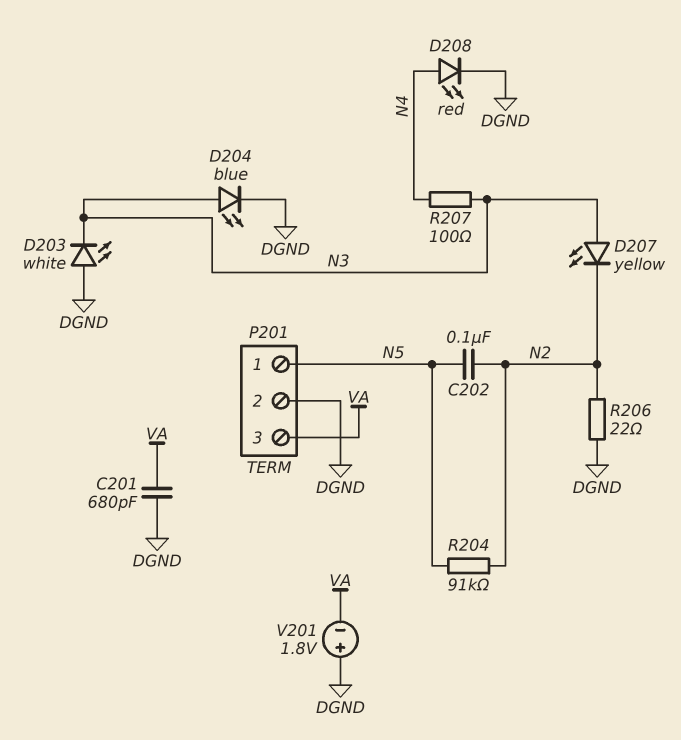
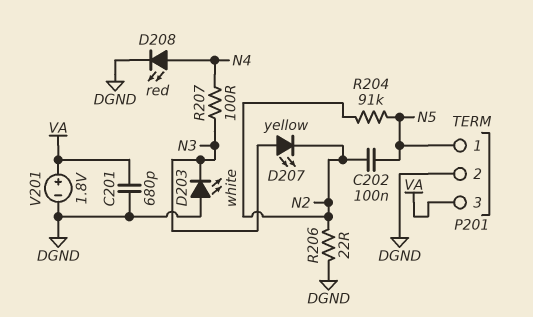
D204: LED blue (A N3, K DGND) -> none
V201: 1.8V (plus DGND, minus VA) -> 1.8V (plus VA, minus DGND)

